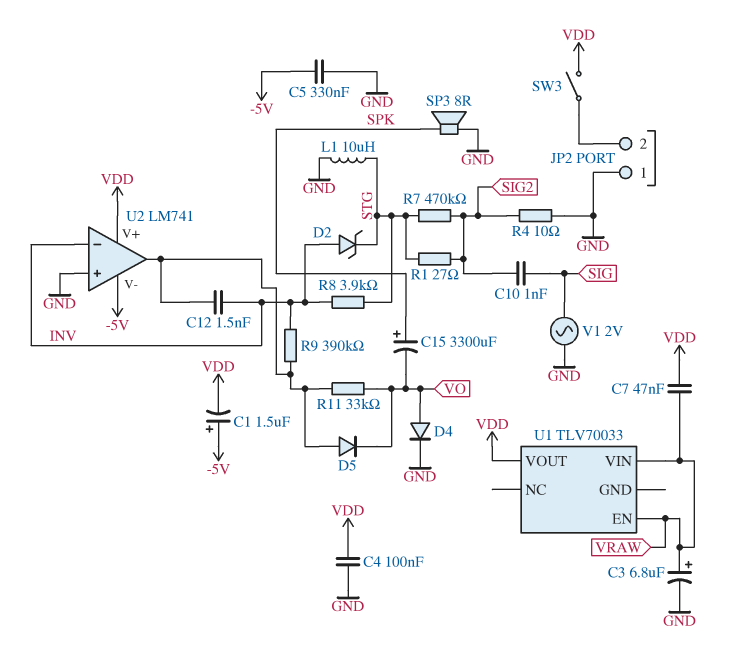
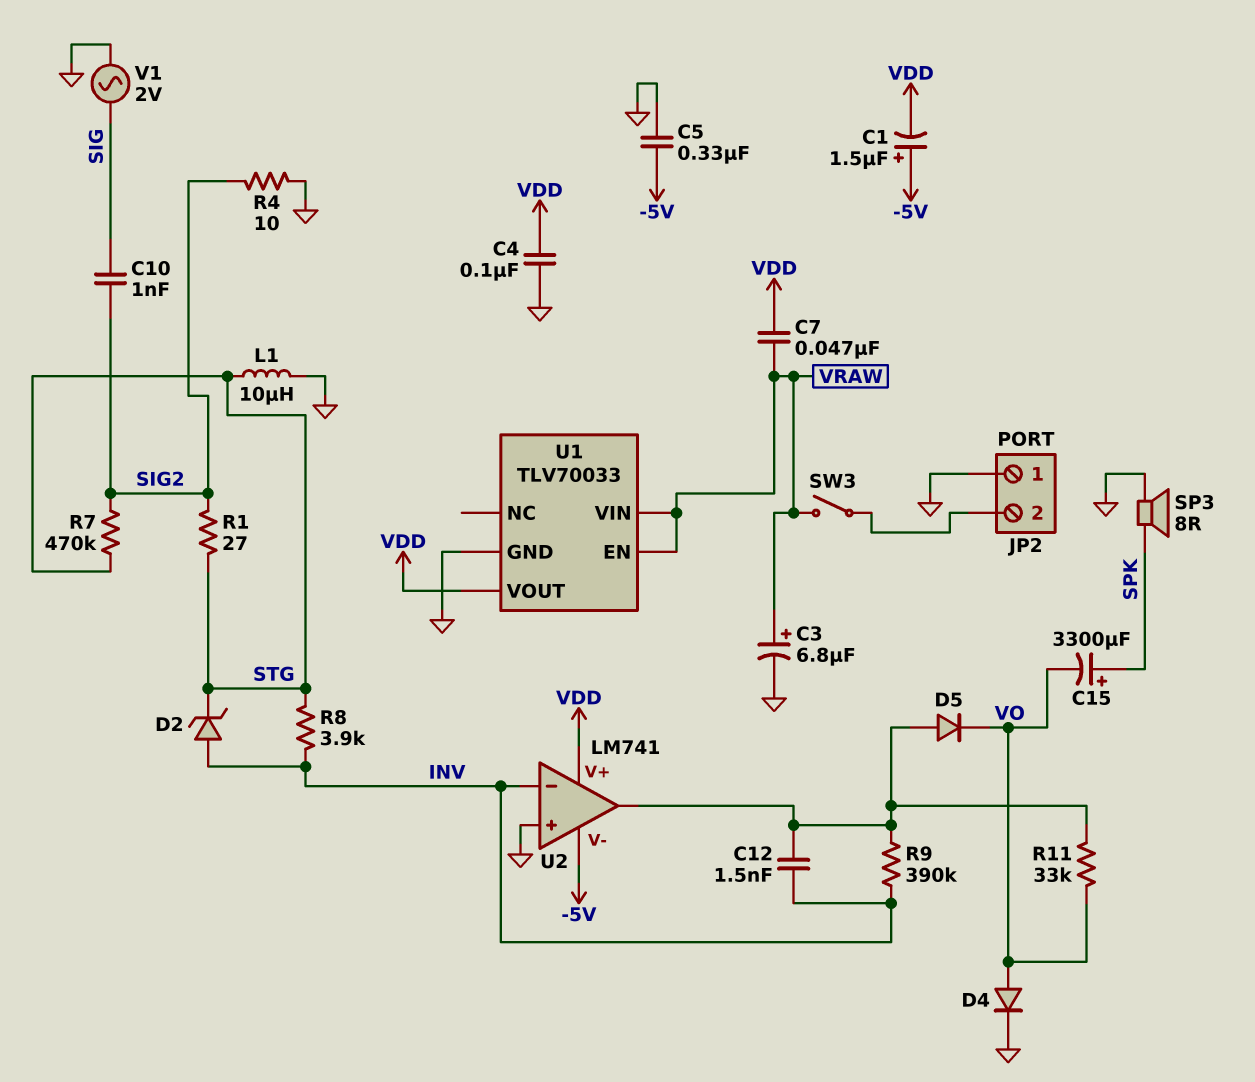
SW3: switch (JP2/2, VDD) -> switch (JP2/2, VRAW)
U1 pin GND: none -> GND

